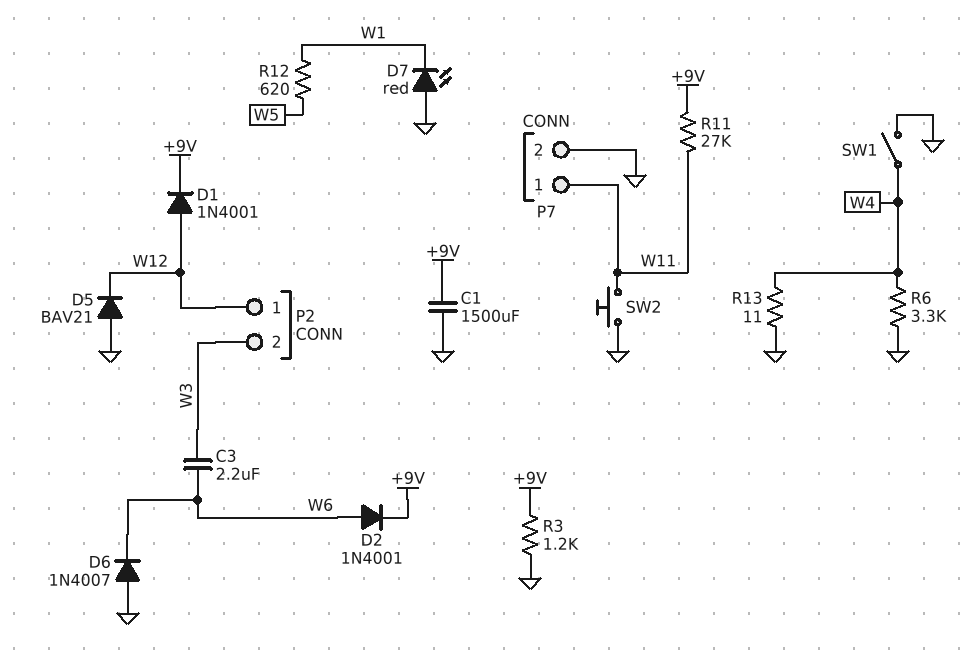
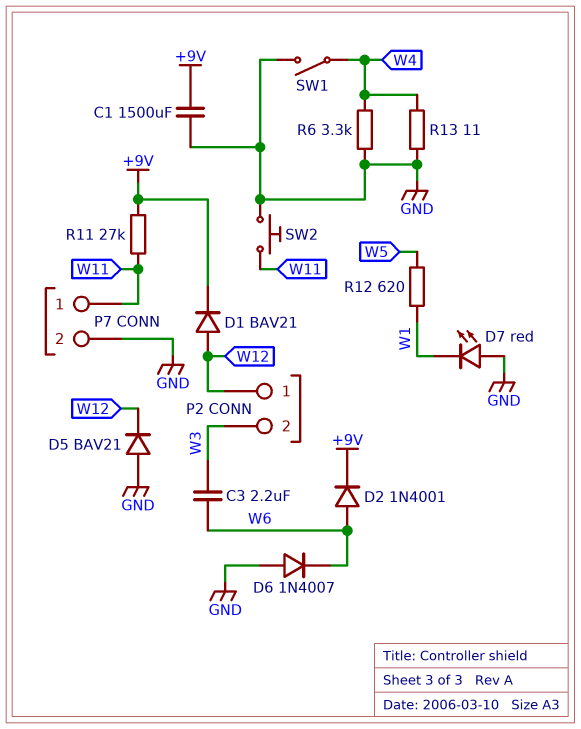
D1: diode 1N4001 (A W12, K +9V) -> diode BAV21 (A W12, K +9V)
R3: 1.2k (+9V, GND) -> none

